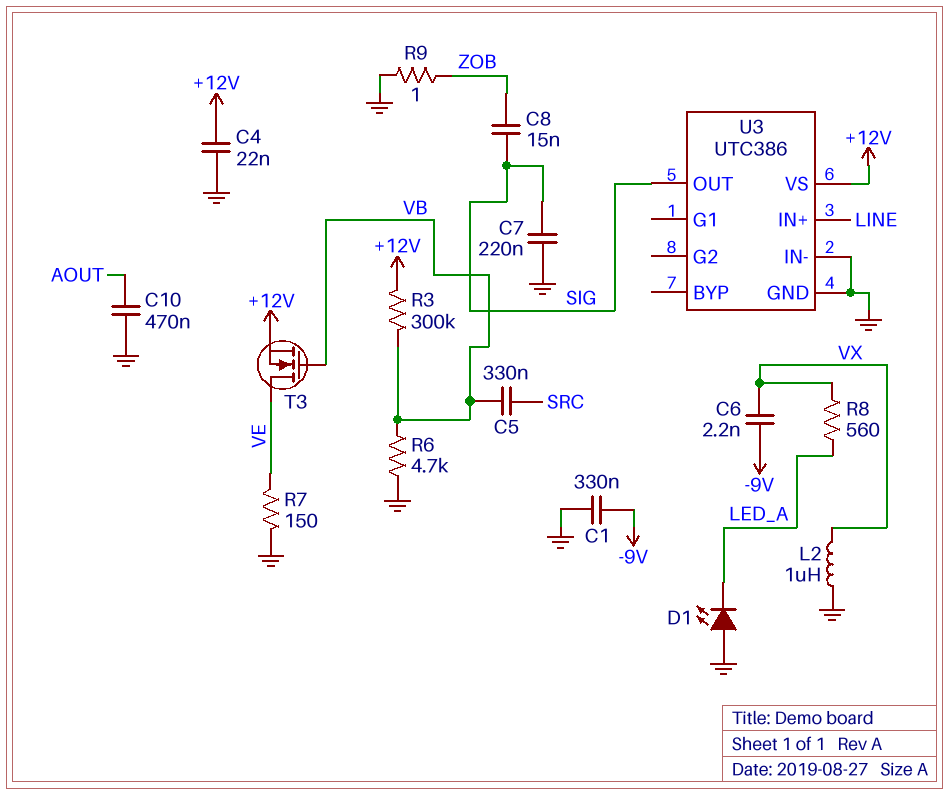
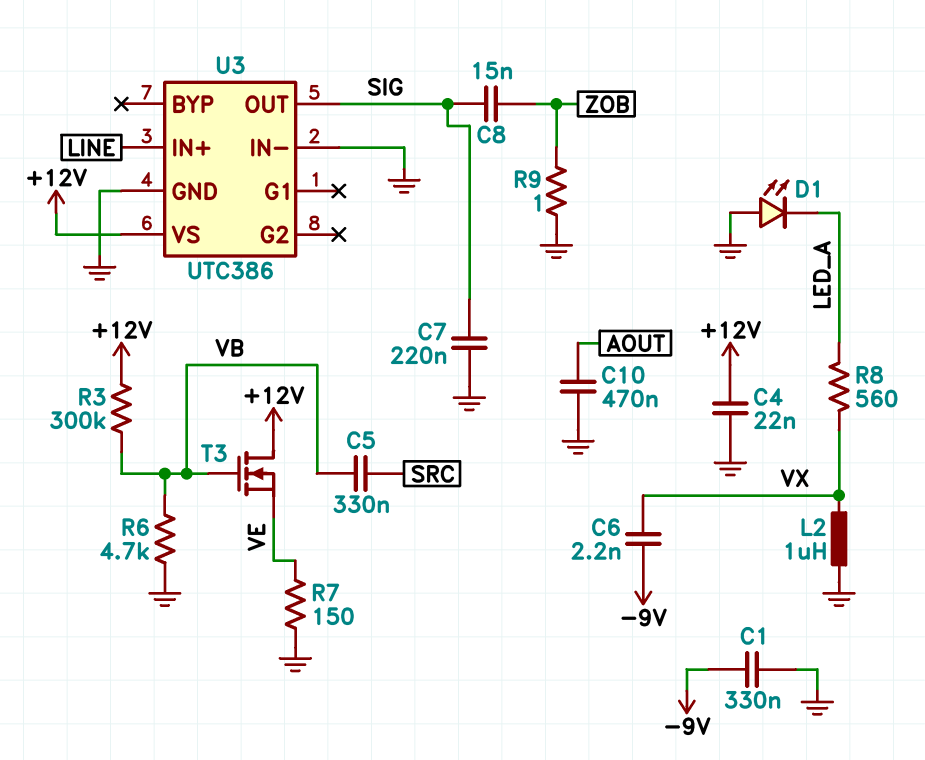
T3: NMOS (G VB, D VE, S +12V) -> NMOS (G VB, D +12V, S VE)

